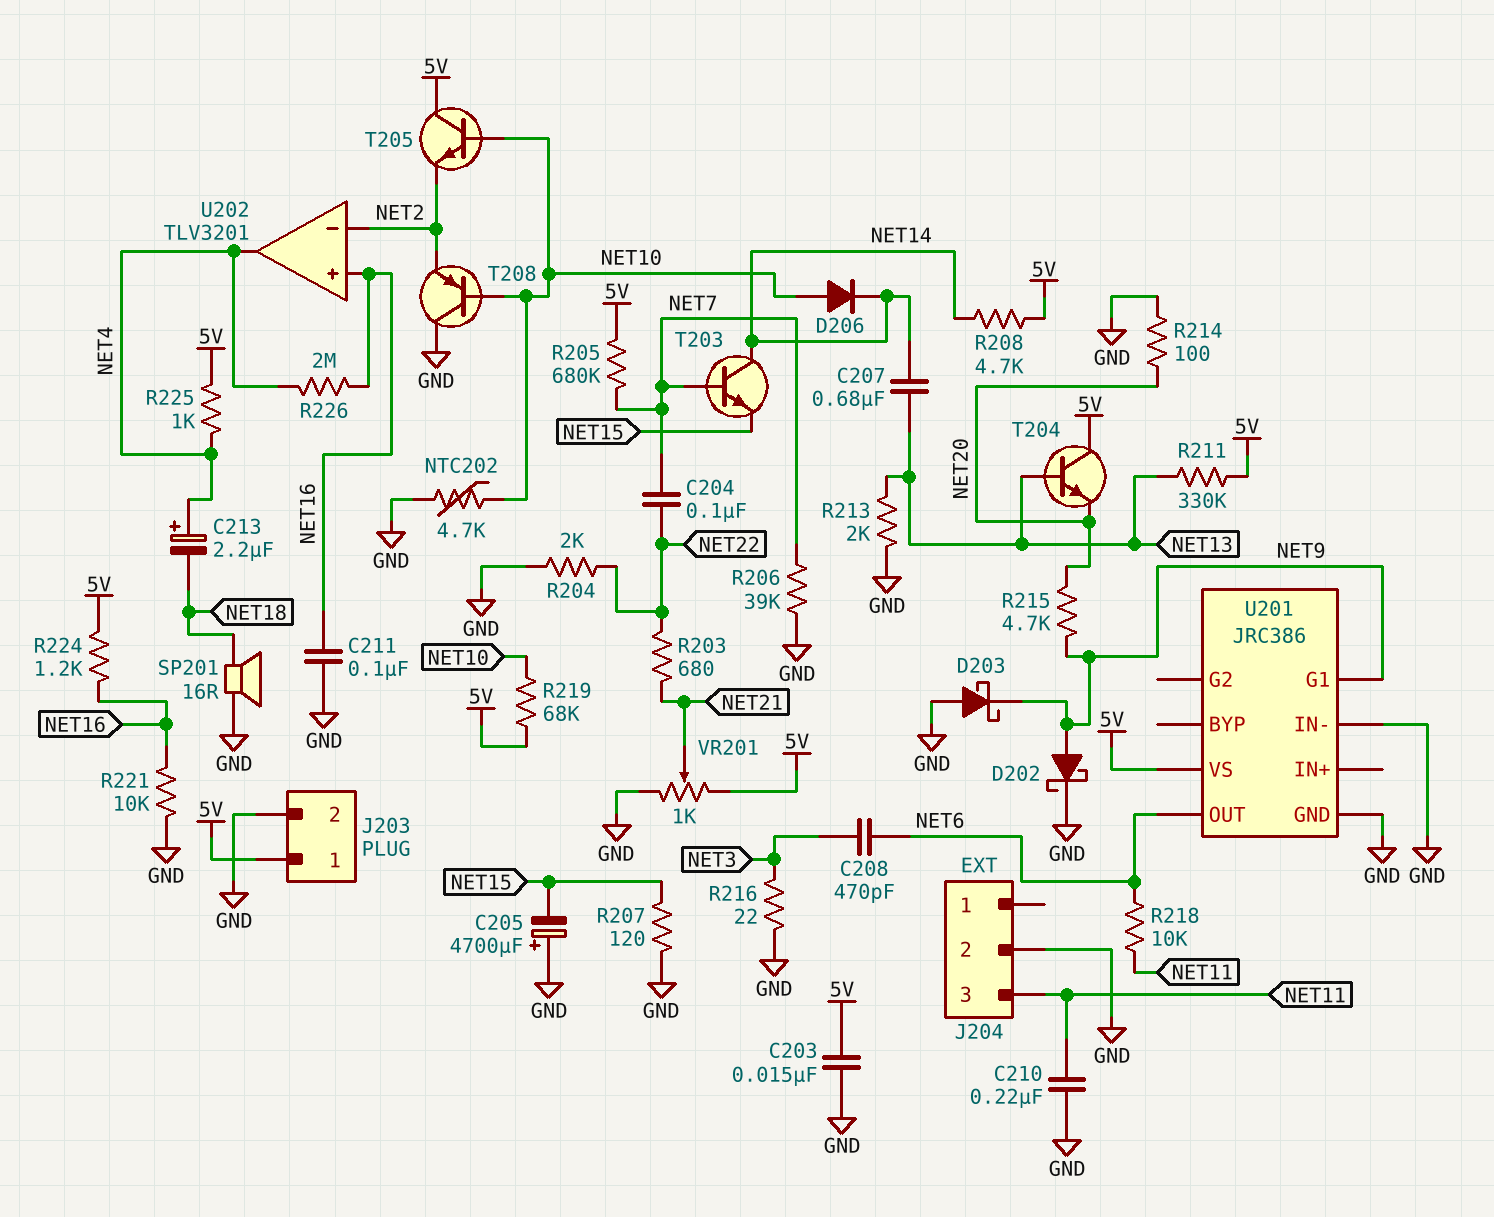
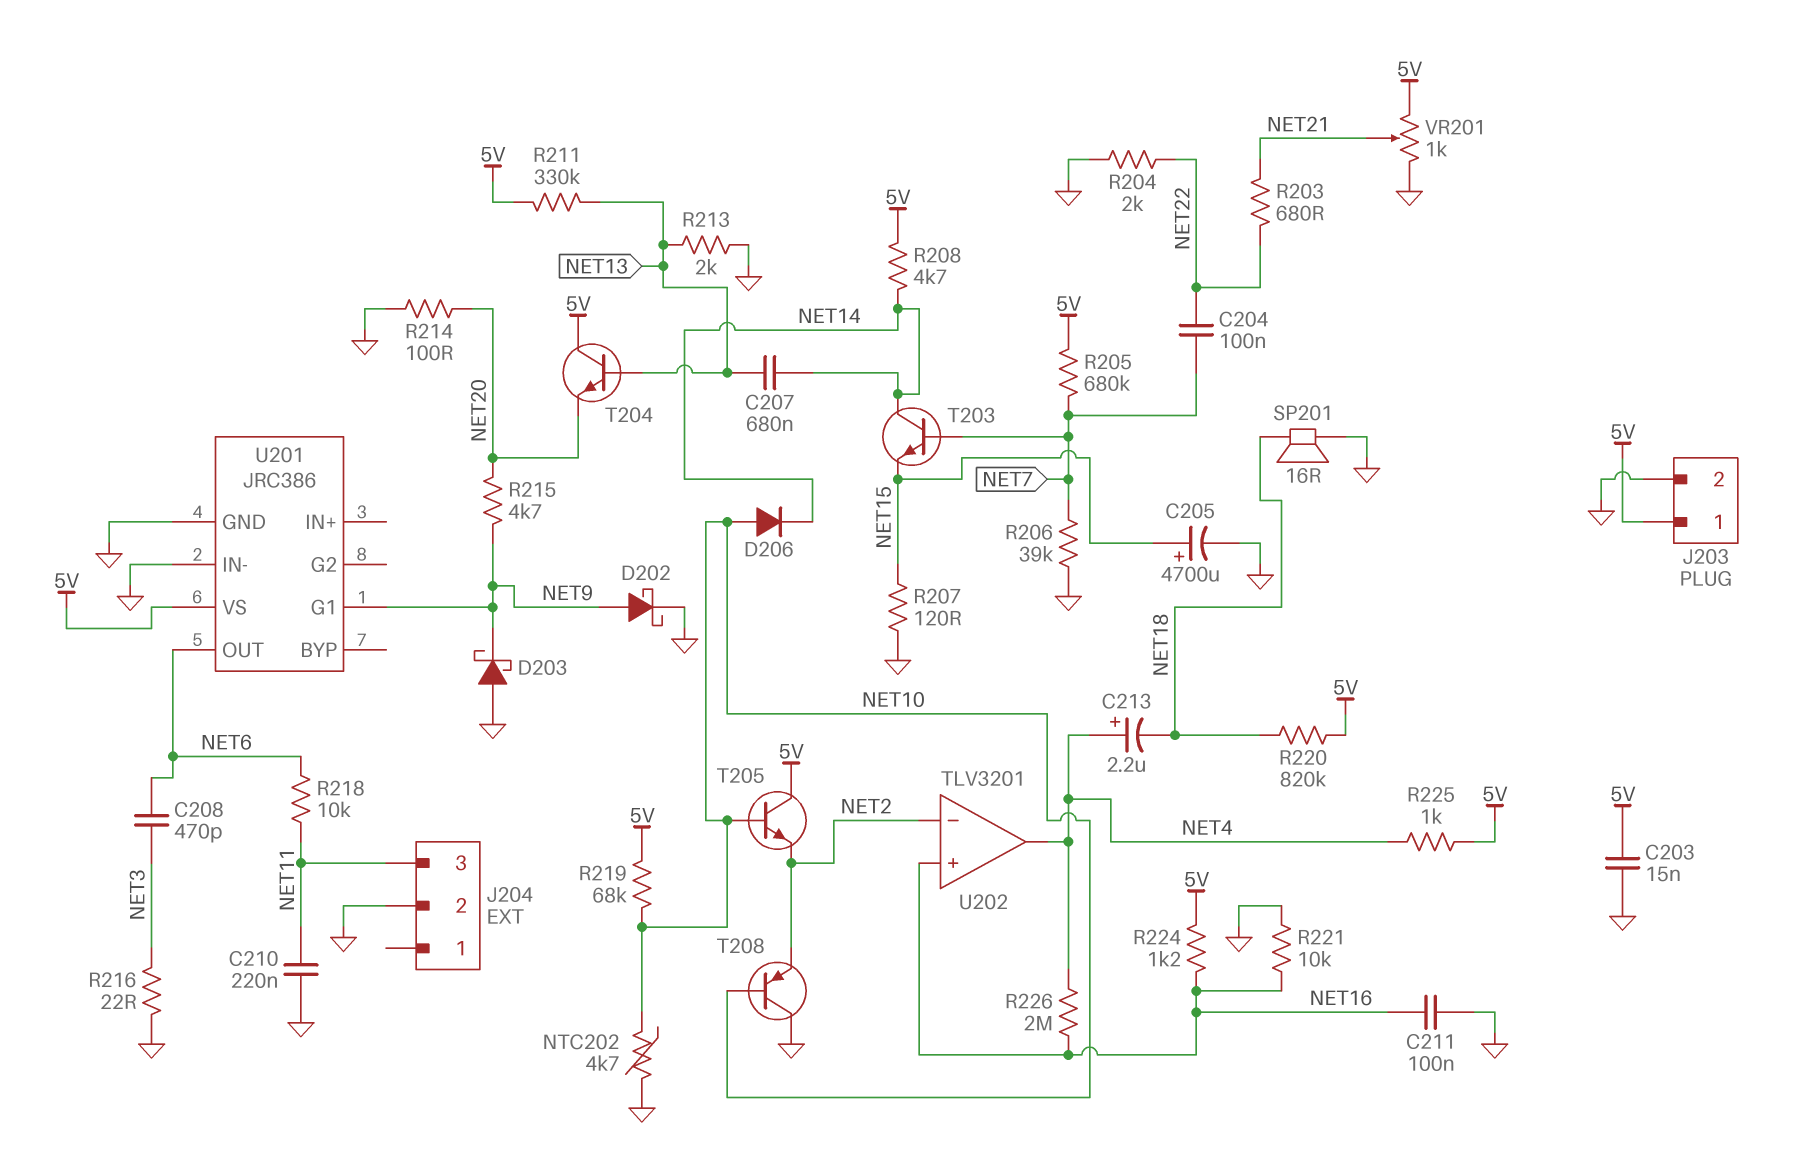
C205: 4700uF (plus GND, minus NET15) -> 4700uF (plus NET15, minus GND)
R220: none -> 820k (5V, NET18)

